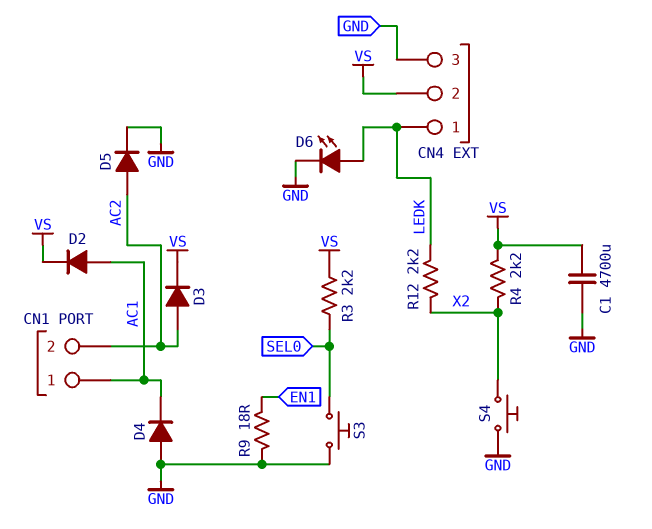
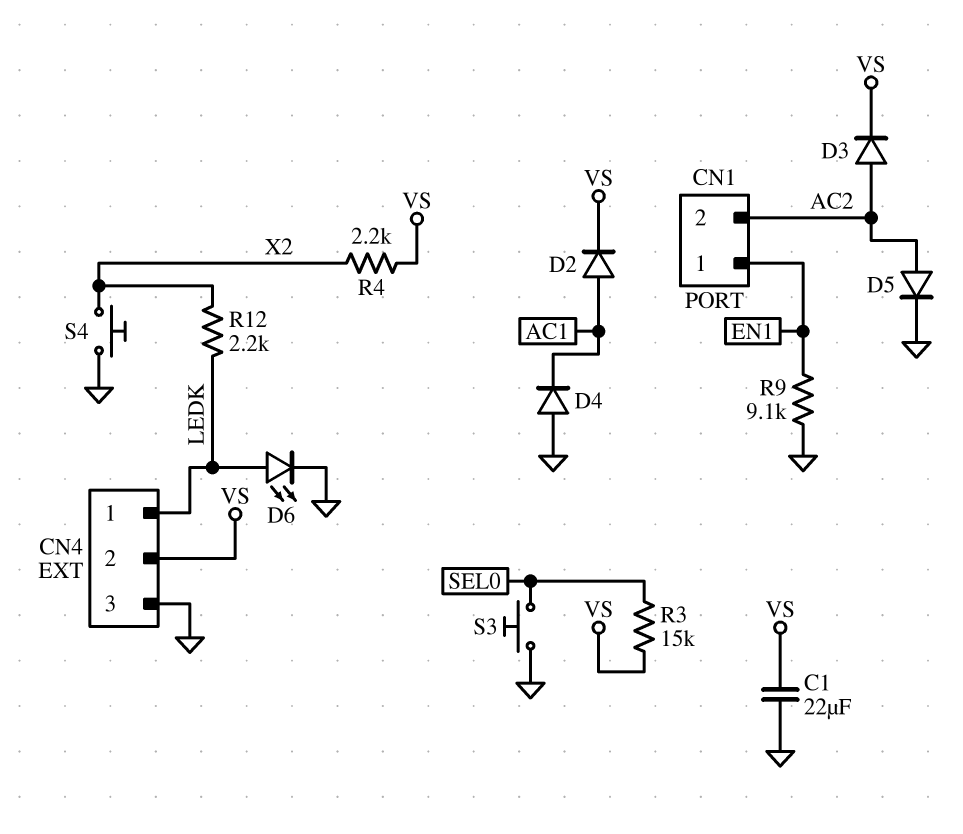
C1: 4700uF (GND, VS) -> 22uF (GND, VS)
CN1 pin 1: AC1 -> EN1
R3: 2.2k (SEL0, VS) -> 15k (SEL0, VS)
R9: 18 (EN1, GND) -> 9.1k (EN1, GND)

